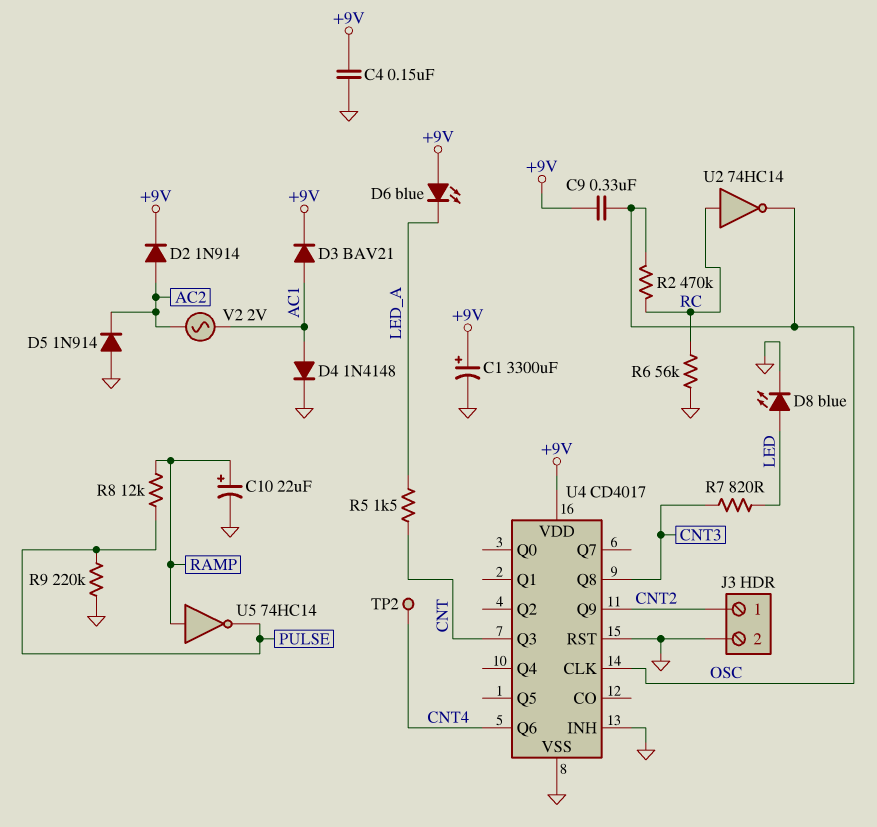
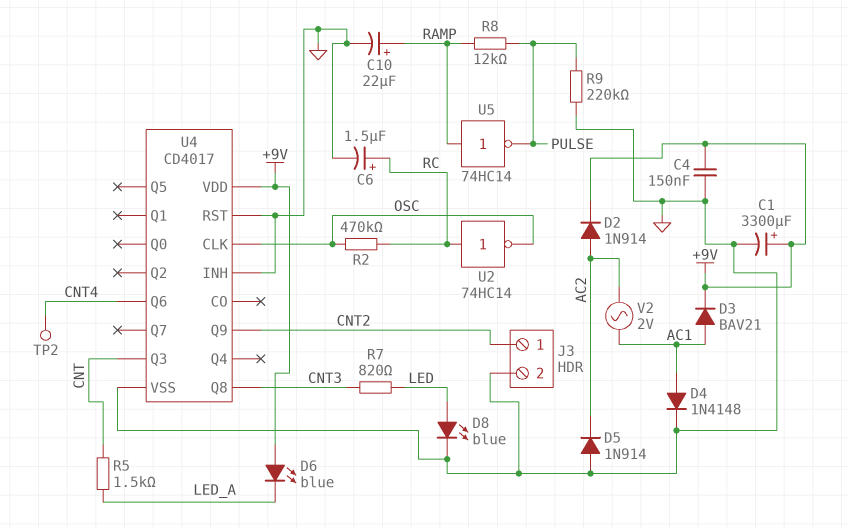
C6: none -> 1.5uF (plus RC, minus GND)
C9: 330nF (+9V, OSC) -> none
R6: 56k (GND, RC) -> none

